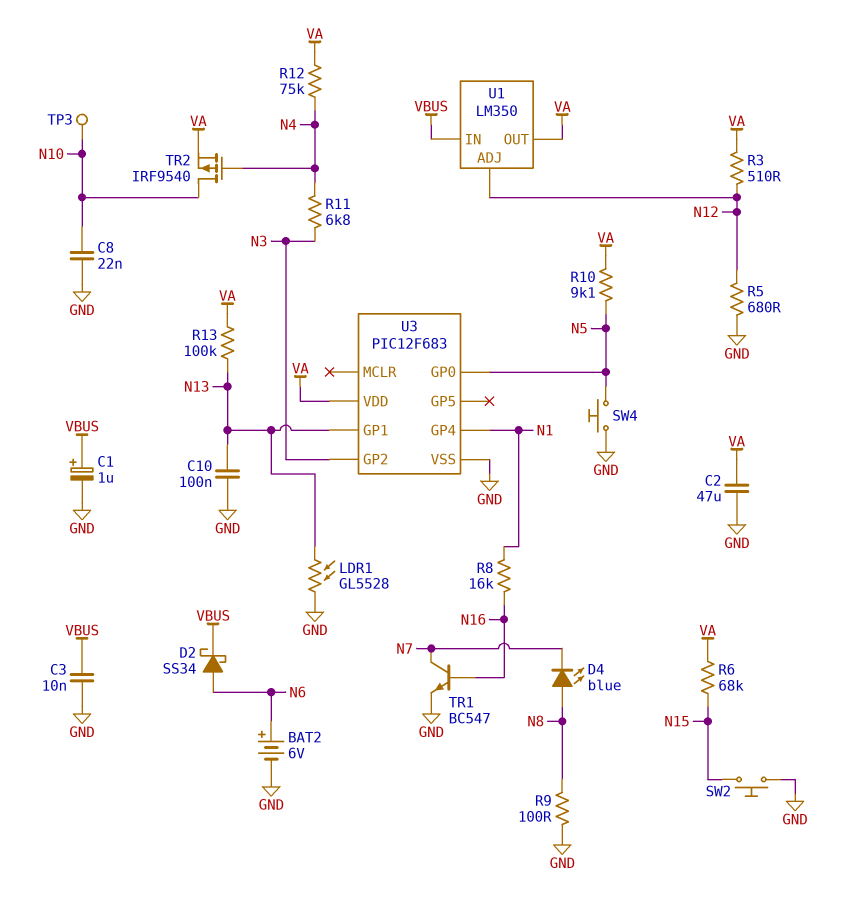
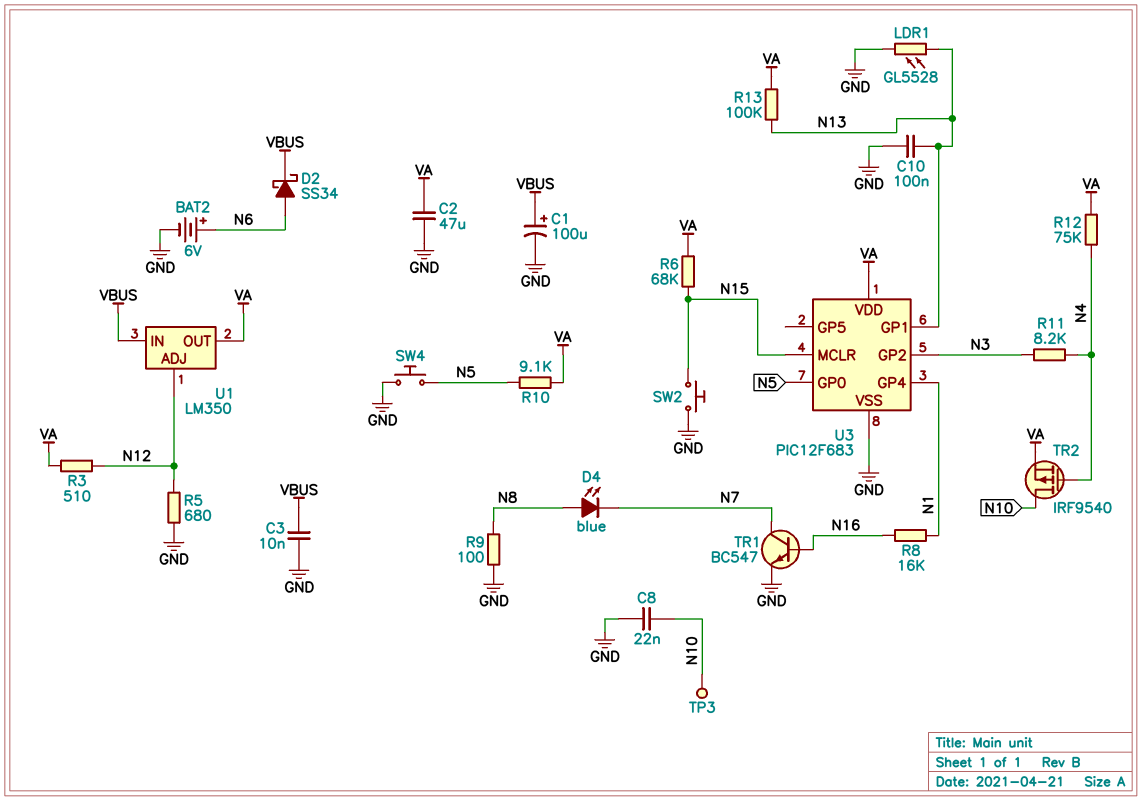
C1: 1uF (plus VBUS, minus GND) -> 100uF (plus VBUS, minus GND)
R11: 6.8k (N3, N4) -> 8.2k (N3, N4)
U3 pin MCLR: none -> N15

